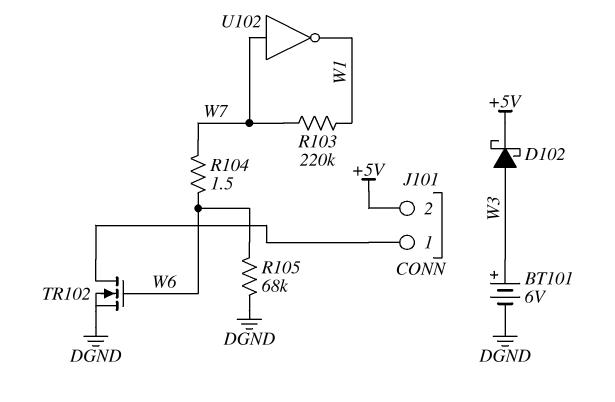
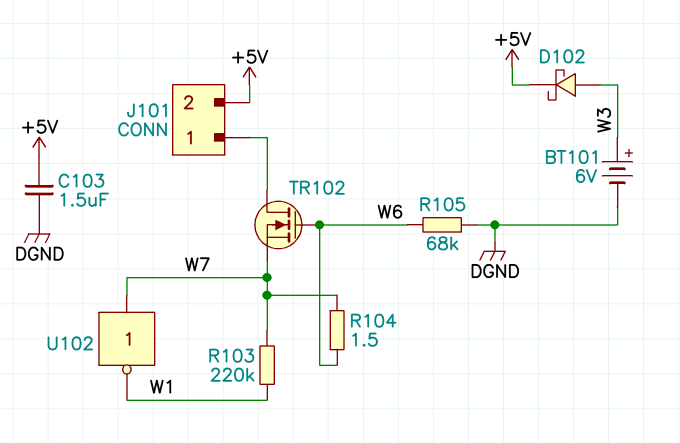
C103: none -> 1.5uF (+5V, DGND)
TR102: NMOS (G W6, D J101/1, S DGND) -> NMOS (G W6, D J101/1, S W7)

